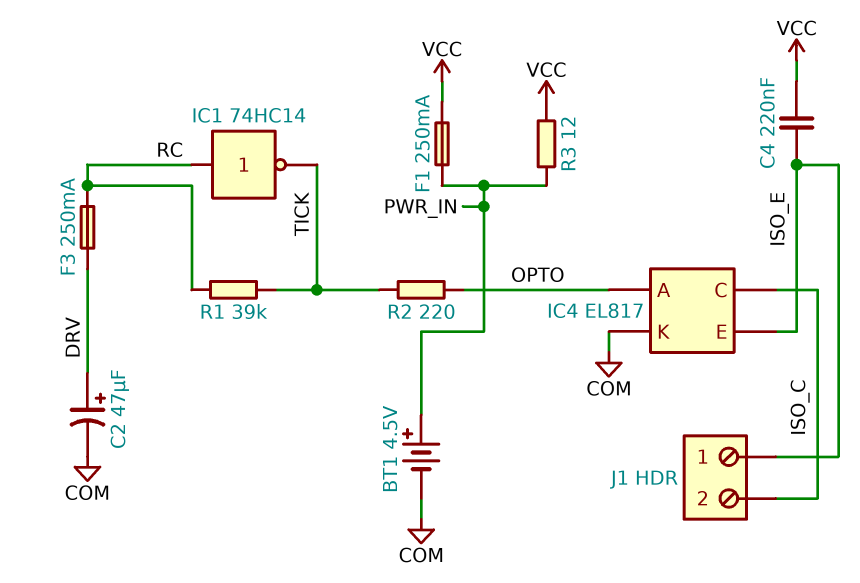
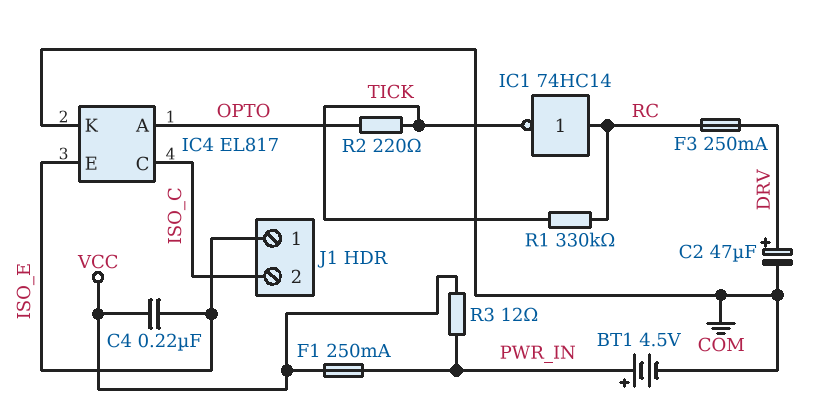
R1: 39k (RC, TICK) -> 330k (RC, TICK)

